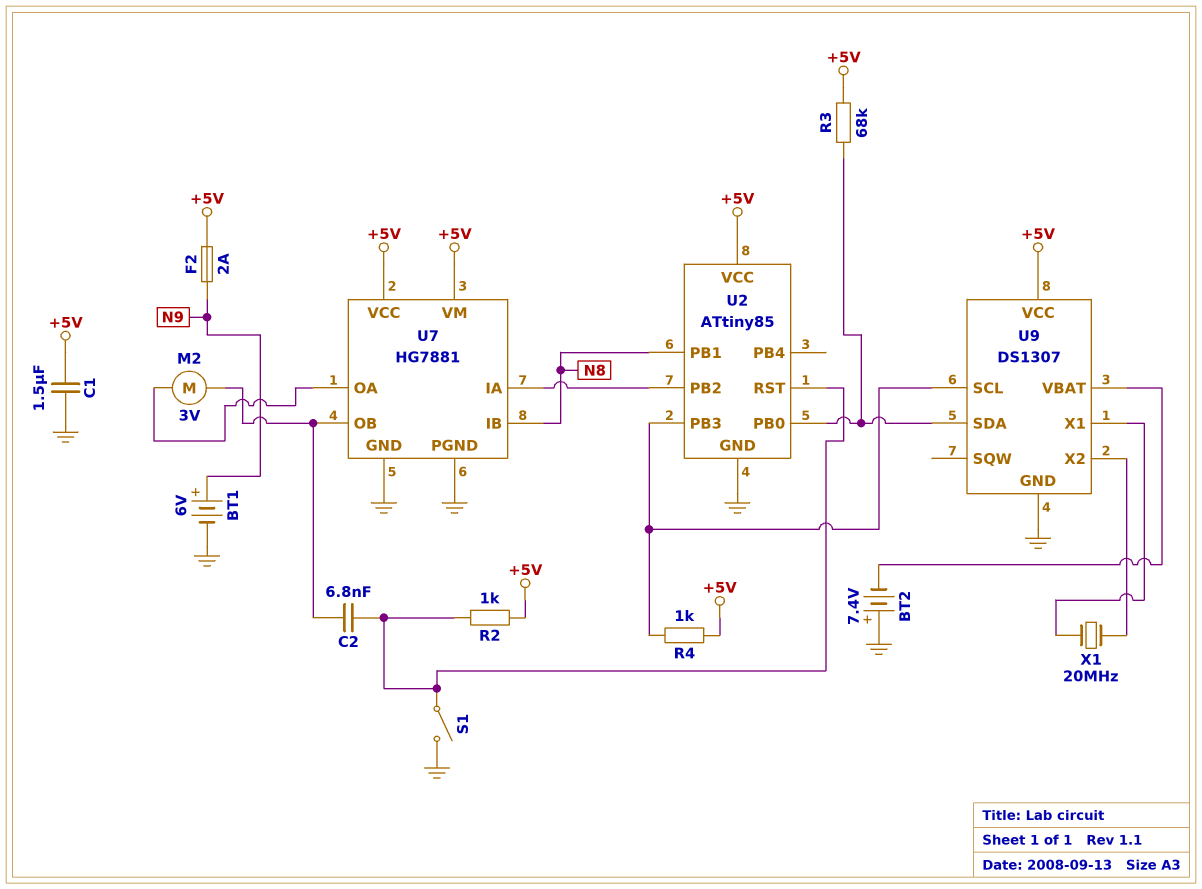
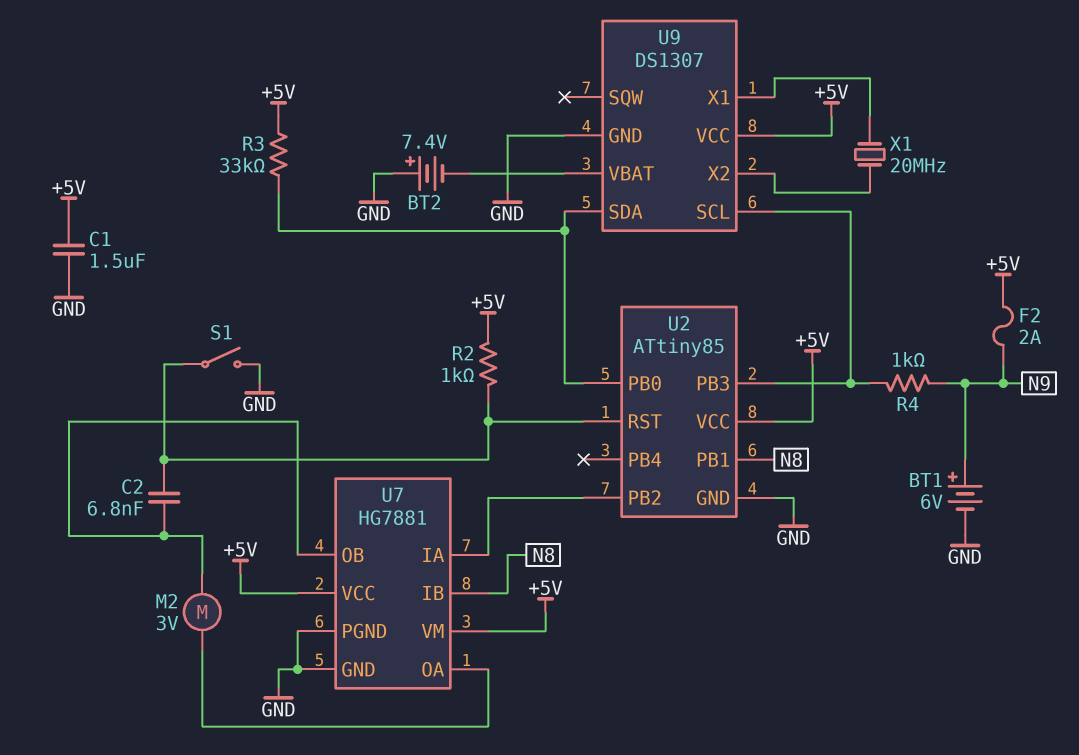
R3: 68k (+5V, U2/PB0) -> 33k (+5V, U2/PB0)
R4: 1k (+5V, U2/PB3) -> 1k (N9, U2/PB3)

